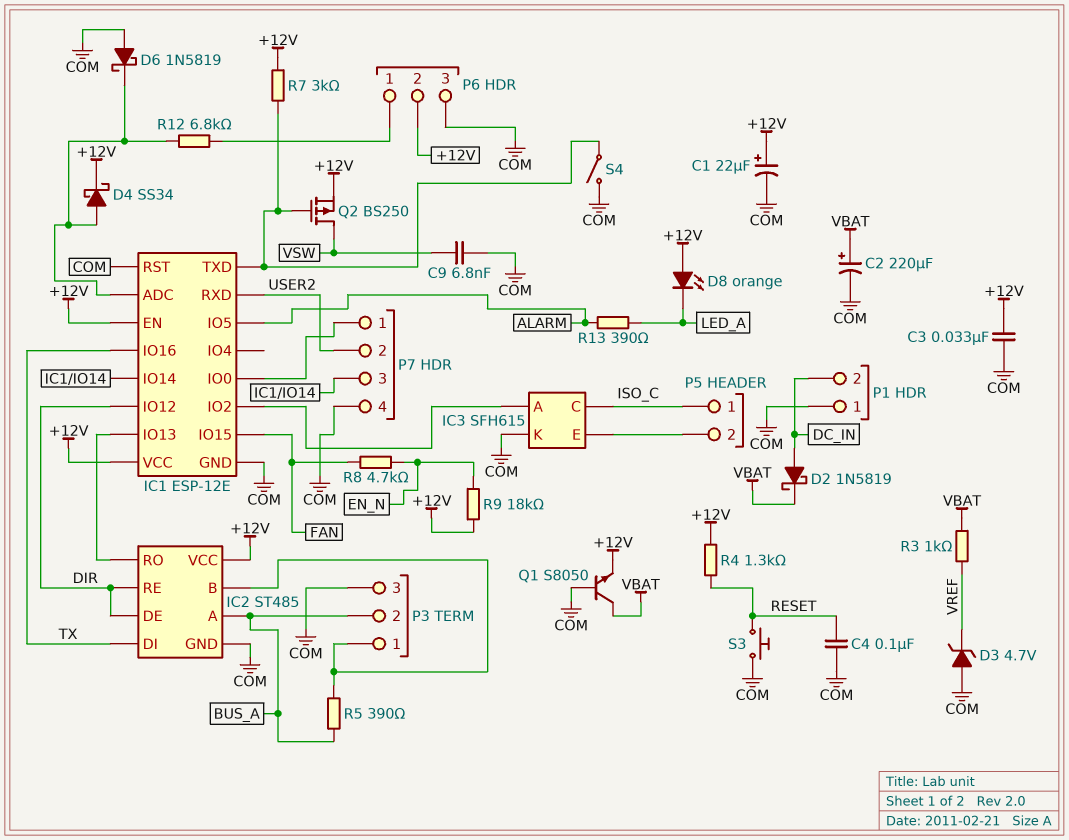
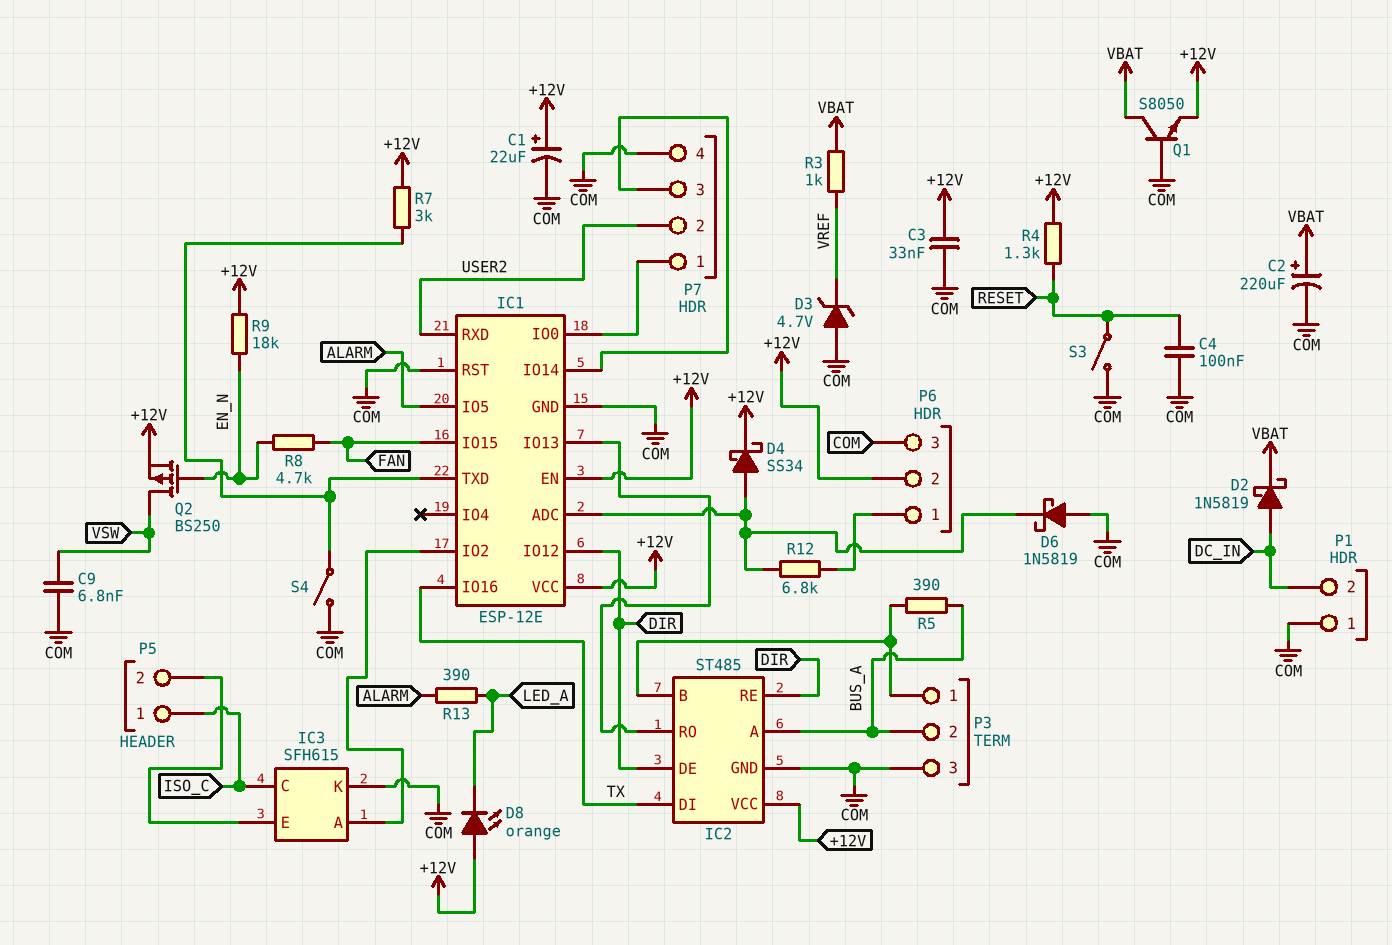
Q2: PMOS BS250 (G IC1/TXD, D VSW, S +12V) -> PMOS BS250 (G EN_N, D VSW, S +12V)
S3: button (COM, RESET) -> switch (COM, RESET)

